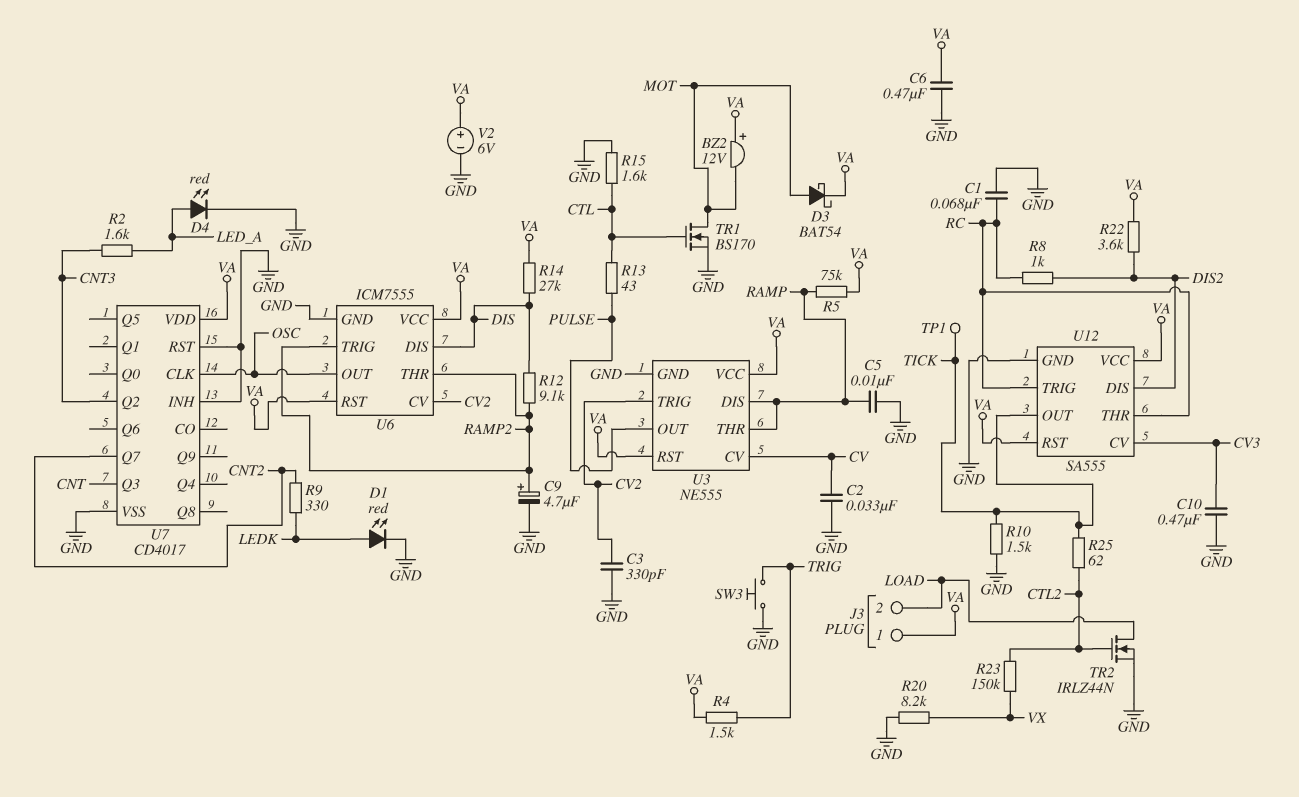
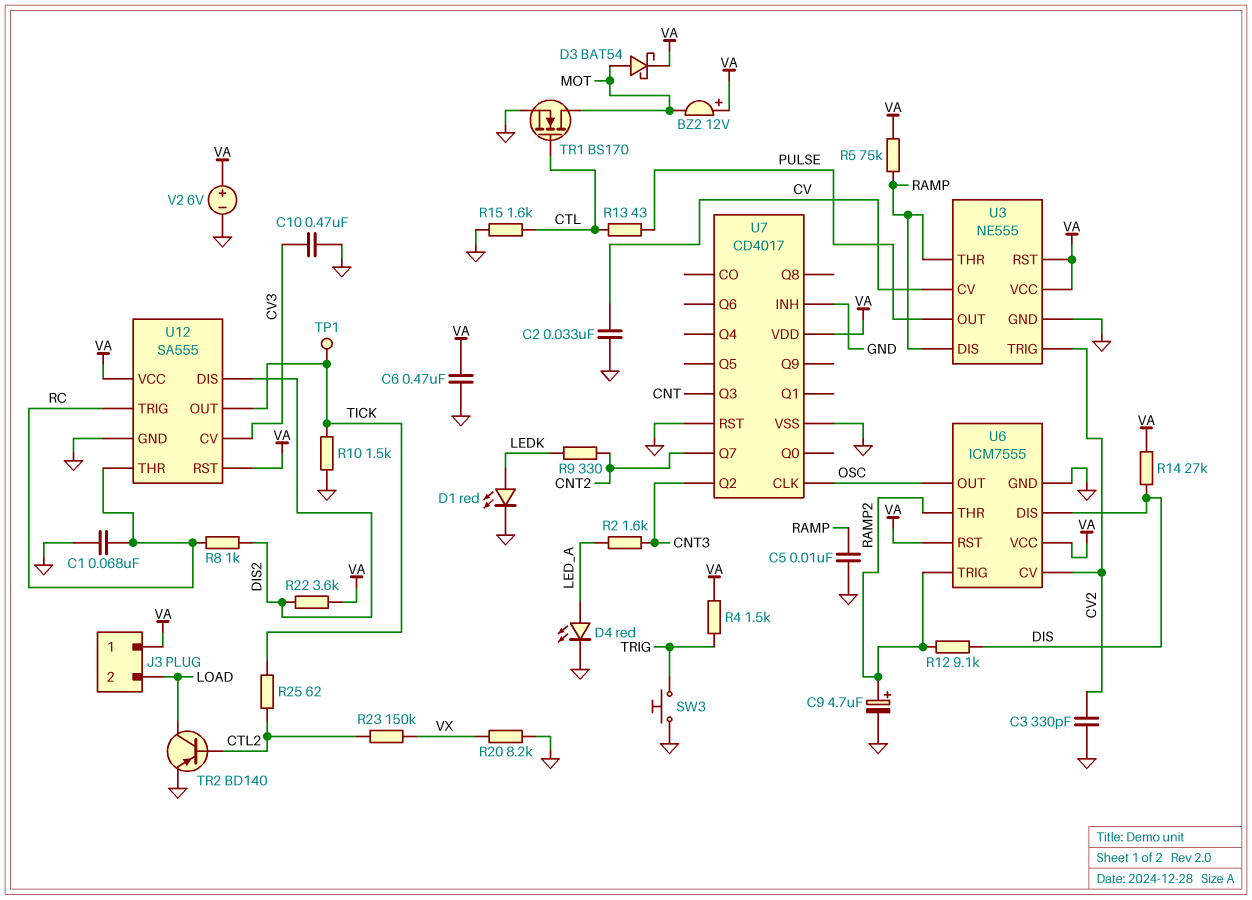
TR2: NMOS IRLZ44N (G CTL2, D LOAD, S GND) -> PNP BD140 (B CTL2, C LOAD, E GND)

